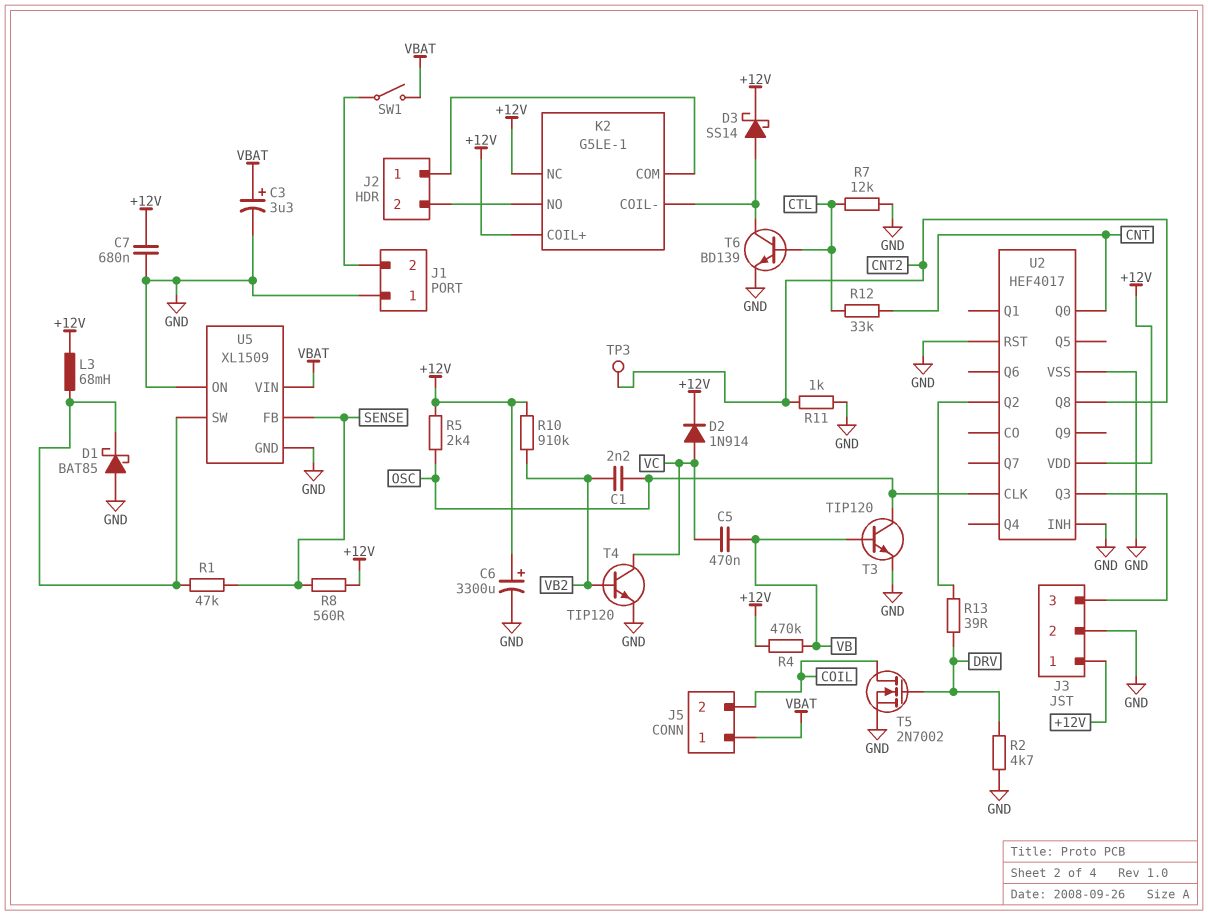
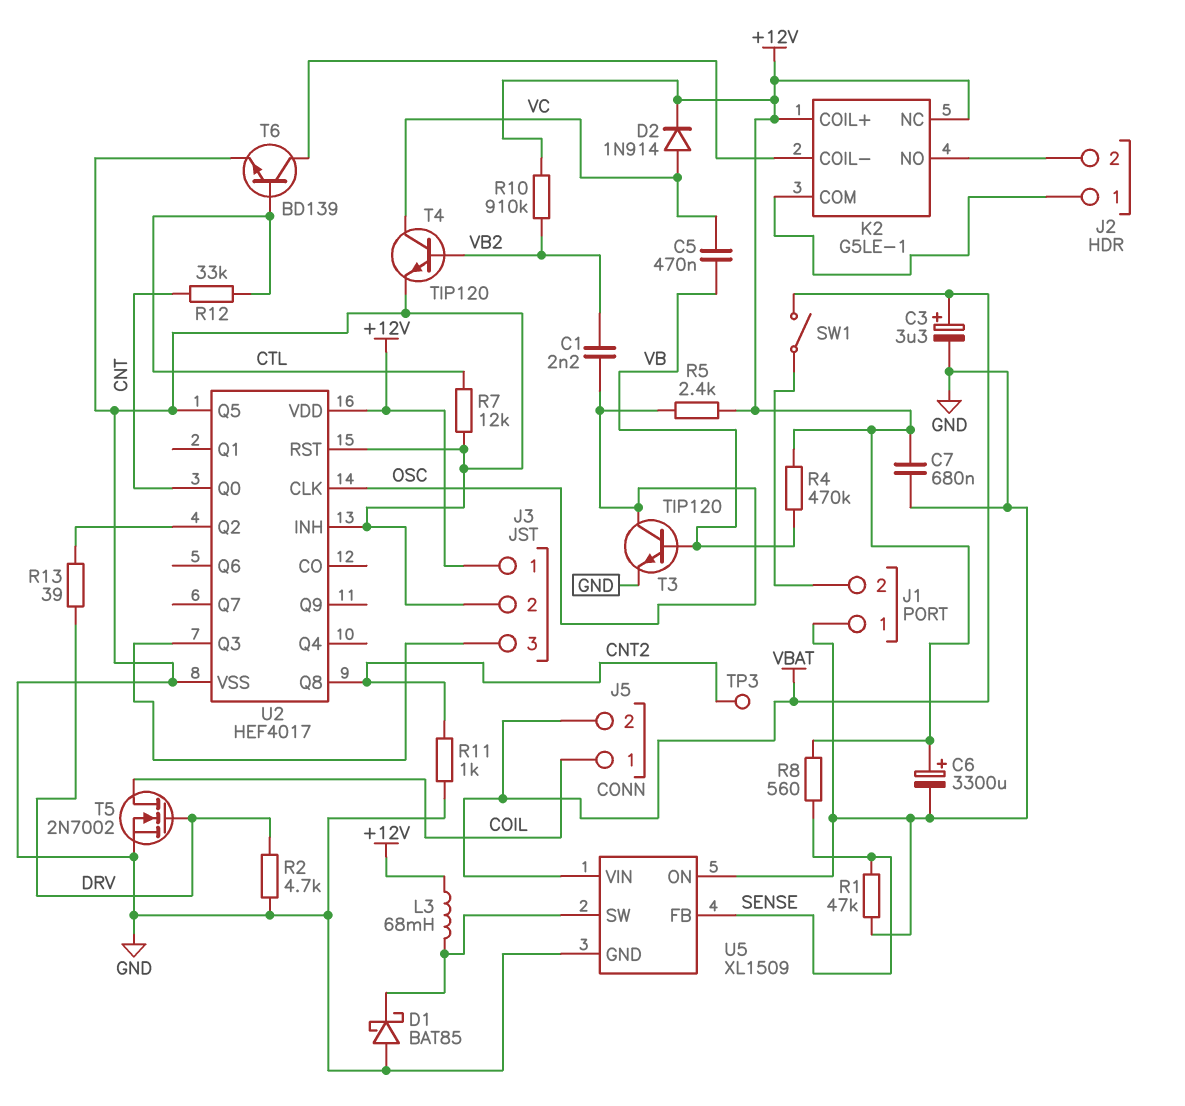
D3: schottky SS14 (A K2/COIL-, K +12V) -> none
J5 pin 1: VBAT -> COIL
J5 pin 2: COIL -> VBAT
R1: 47k (SENSE, U5/SW) -> 47k (GND, SENSE)
U2 pin Q5: none -> GND

